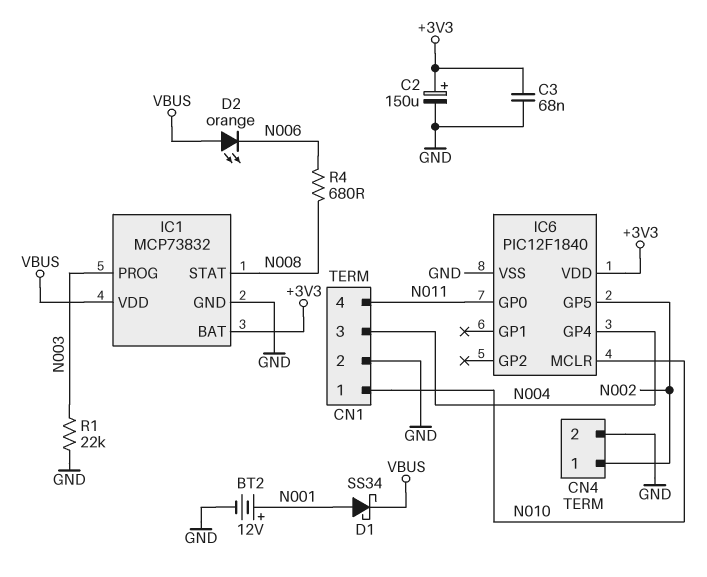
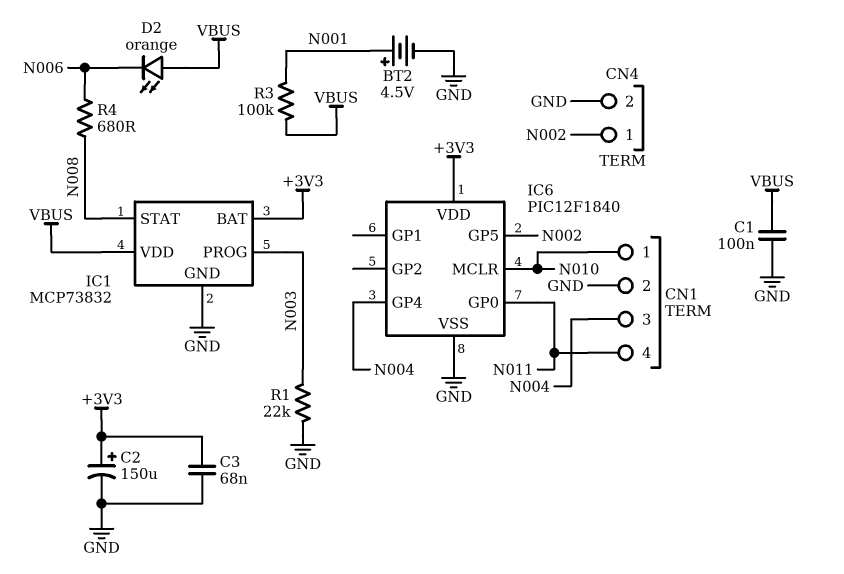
BT2: 12V (plus N001, minus GND) -> 4.5V (plus N001, minus GND)
C1: none -> 100nF (GND, VBUS)
D1: schottky SS34 (A N001, K VBUS) -> none
R3: none -> 100k (N001, VBUS)

